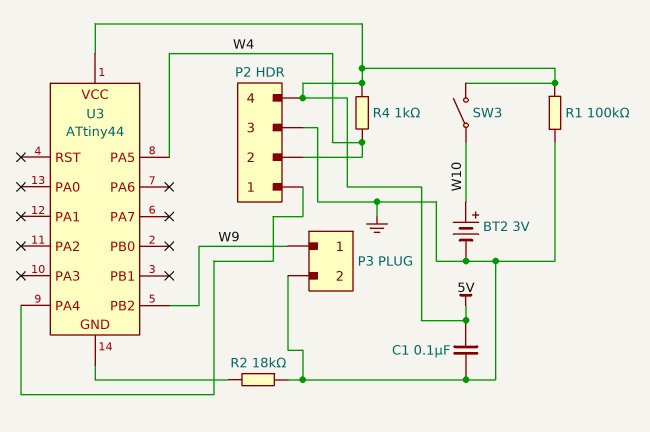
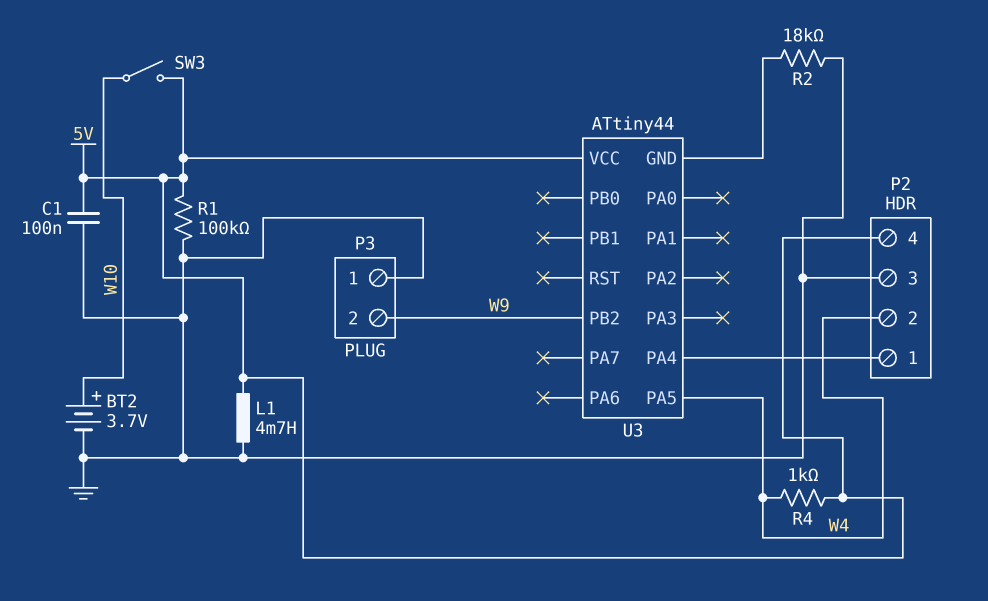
BT2: 3V (plus W10, minus GND) -> 3.7V (plus W10, minus GND)
L1: none -> 4.7mH (5V, GND)
P3 pin 1: W9 -> GND
P3 pin 2: GND -> W9

